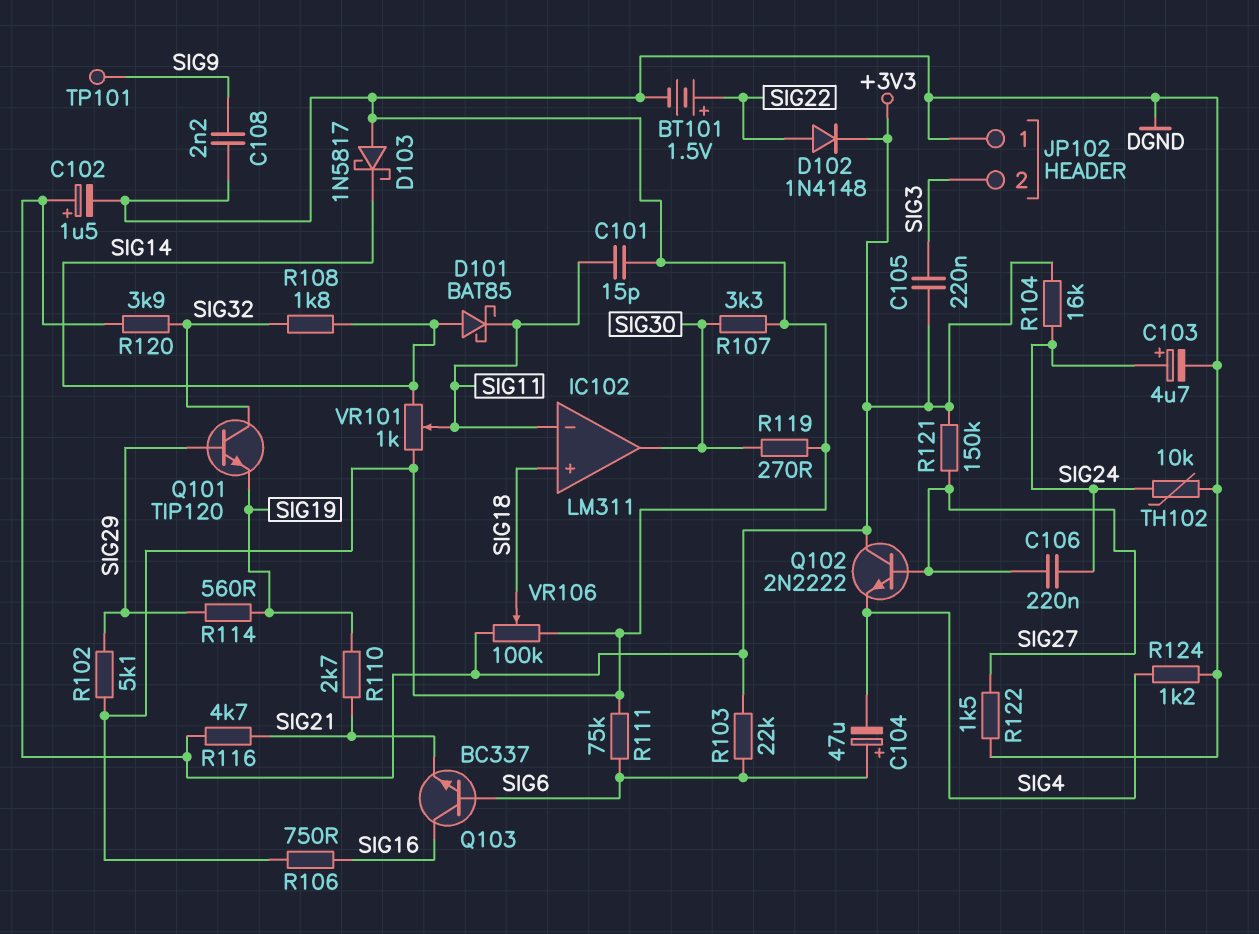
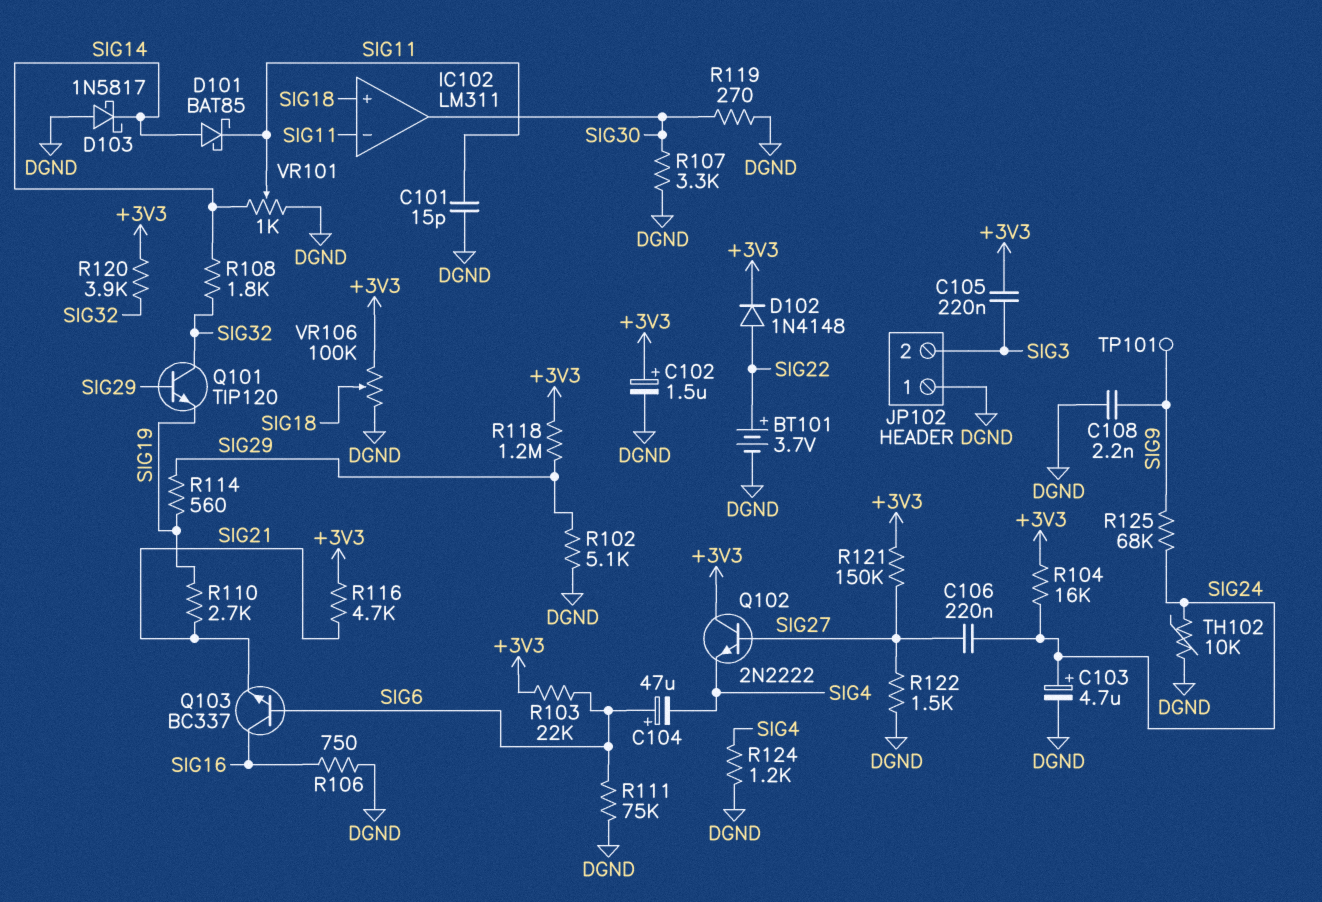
BT101: 1.5V (plus SIG22, minus DGND) -> 3.7V (plus SIG22, minus DGND)
R118: none -> 1.2M (+3V3, SIG29)
R125: none -> 68k (SIG9, SIG24)

